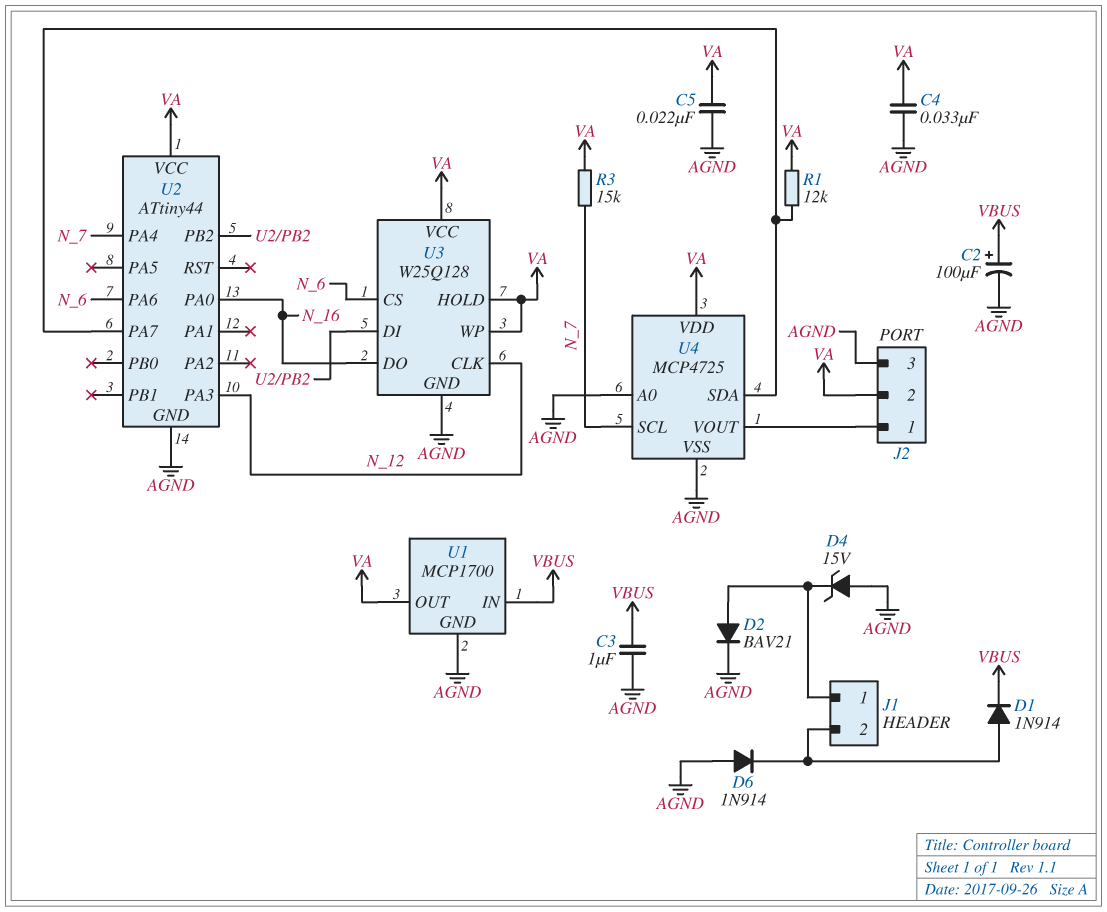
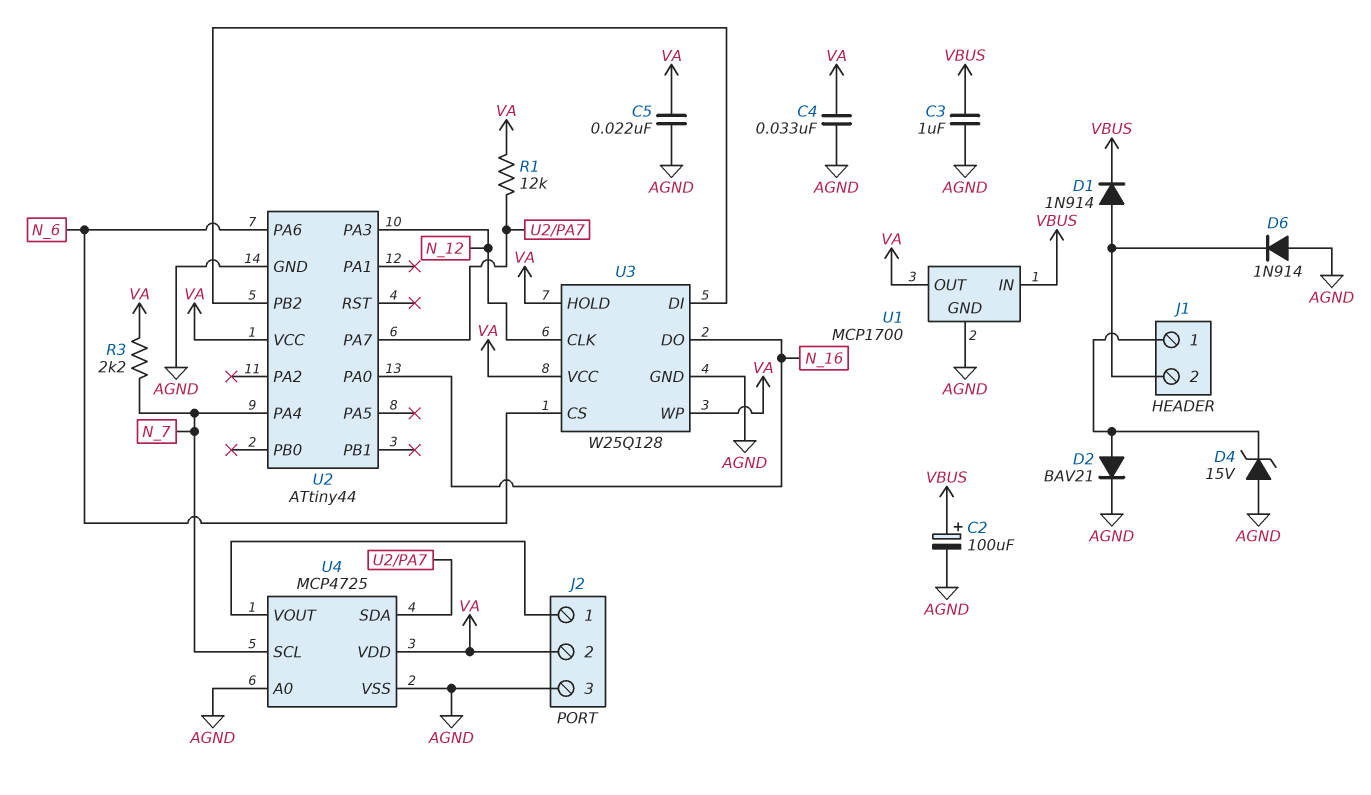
R3: 15k (N_7, VA) -> 2.2k (N_7, VA)

